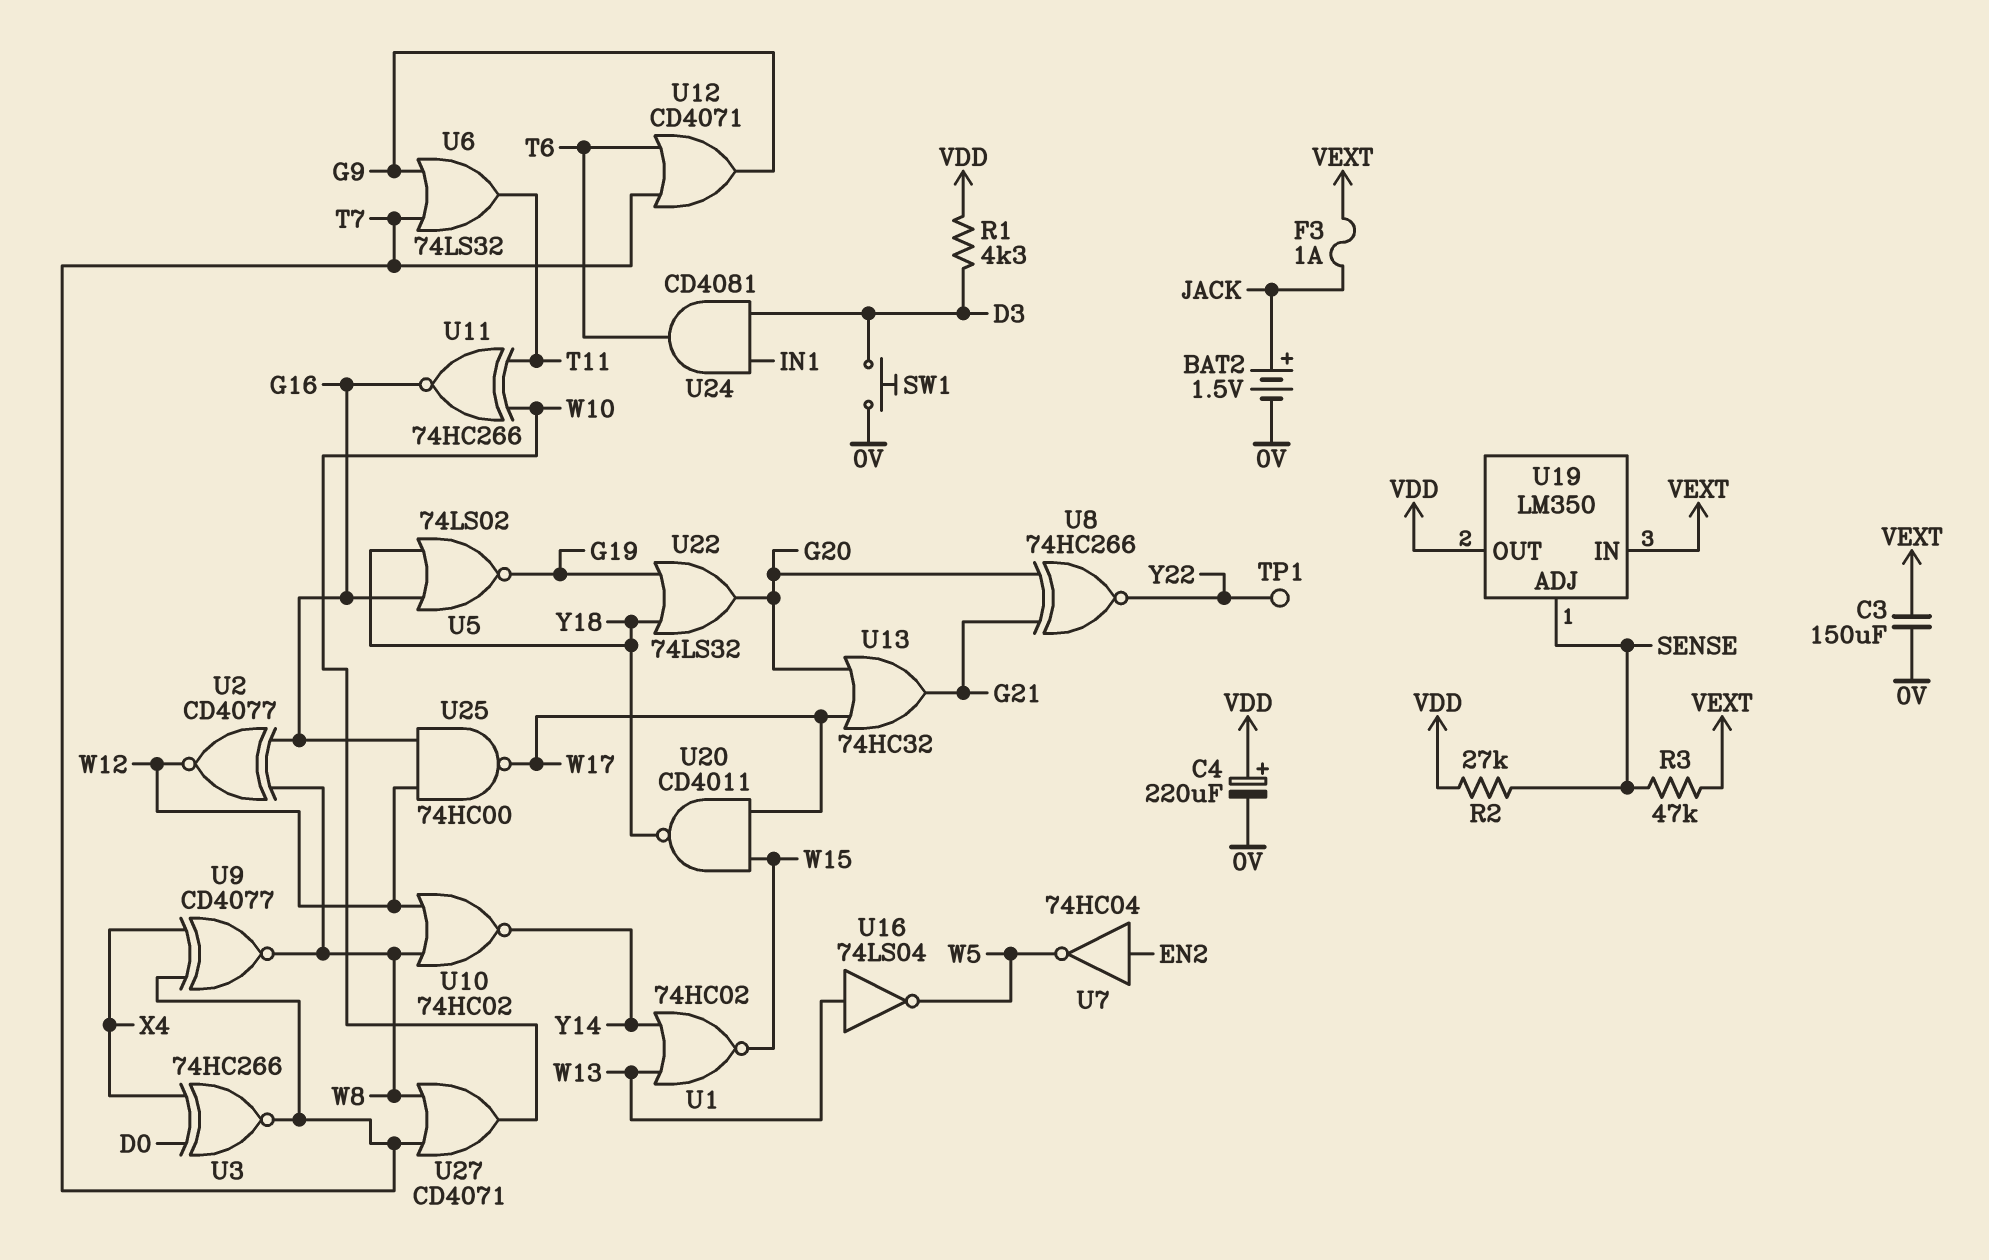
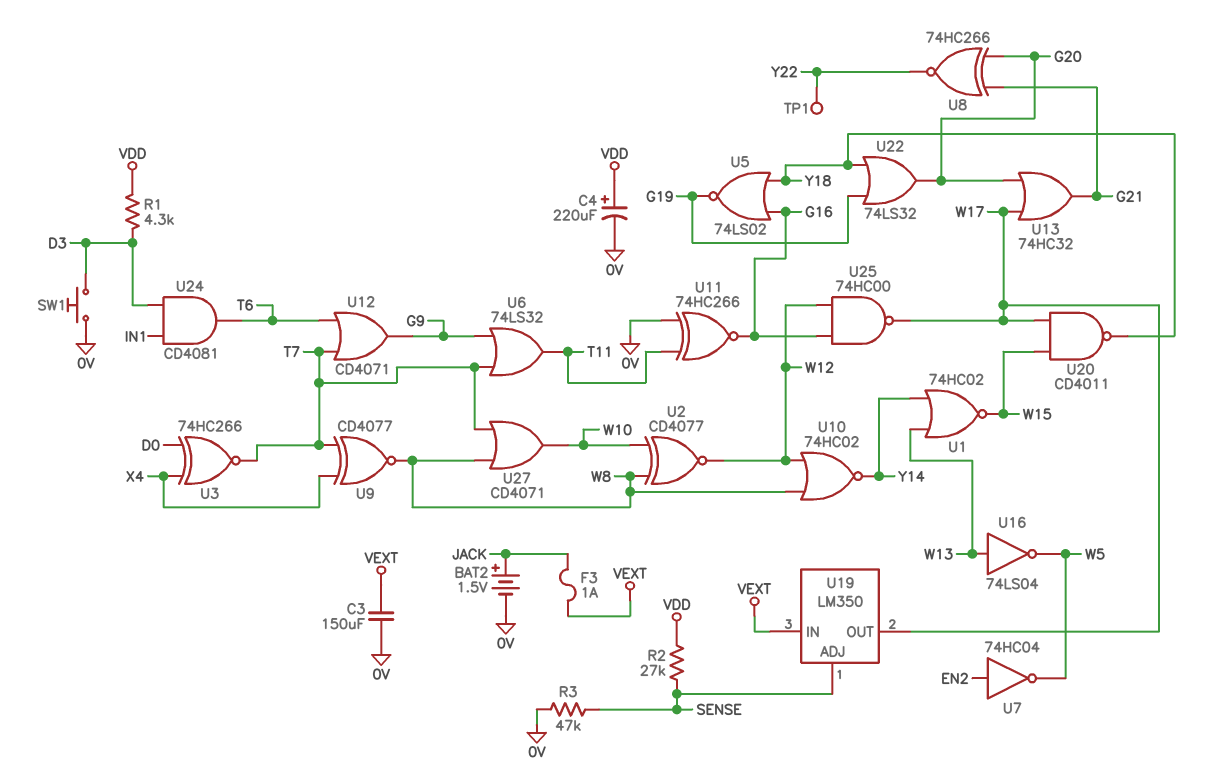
R3: 47k (SENSE, VEXT) -> 47k (0V, SENSE)
U2: XNOR CD4077 (in G16, in W8, out W12) -> XNOR CD4077 (in W8, in W10, out W12)
U11: XNOR 74HC266 (in T11, in W10, out G16) -> XNOR 74HC266 (in 0V, in T11, out G16)
U19 pin OUT: VDD -> W17

